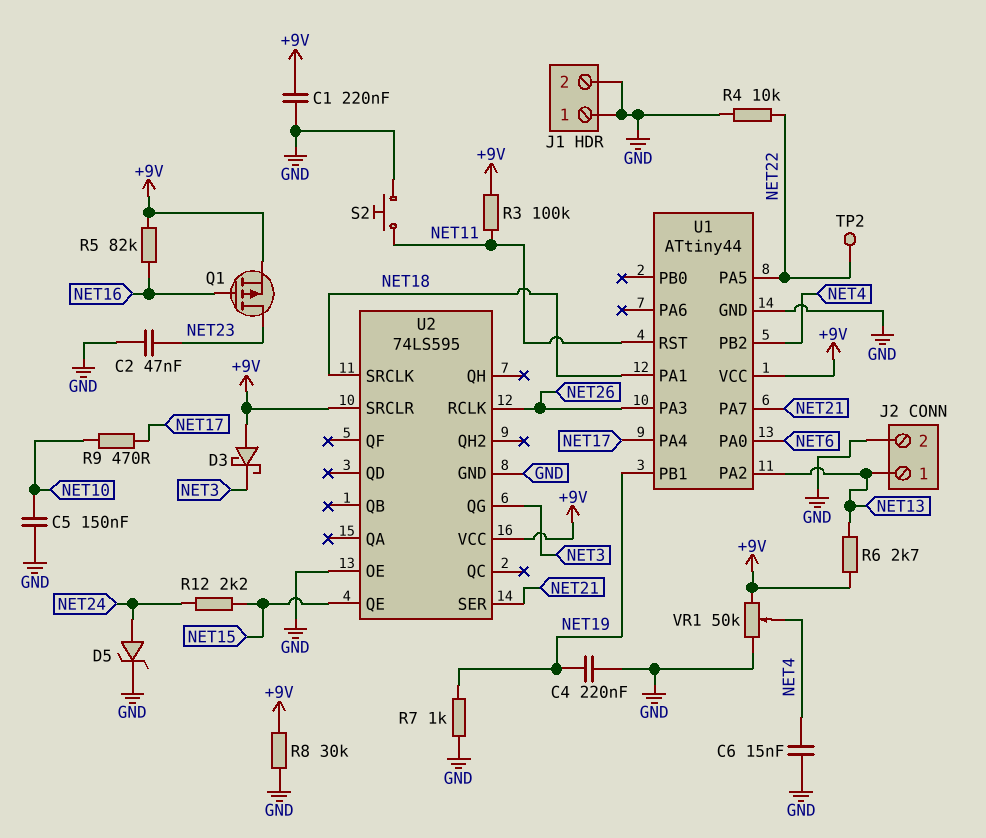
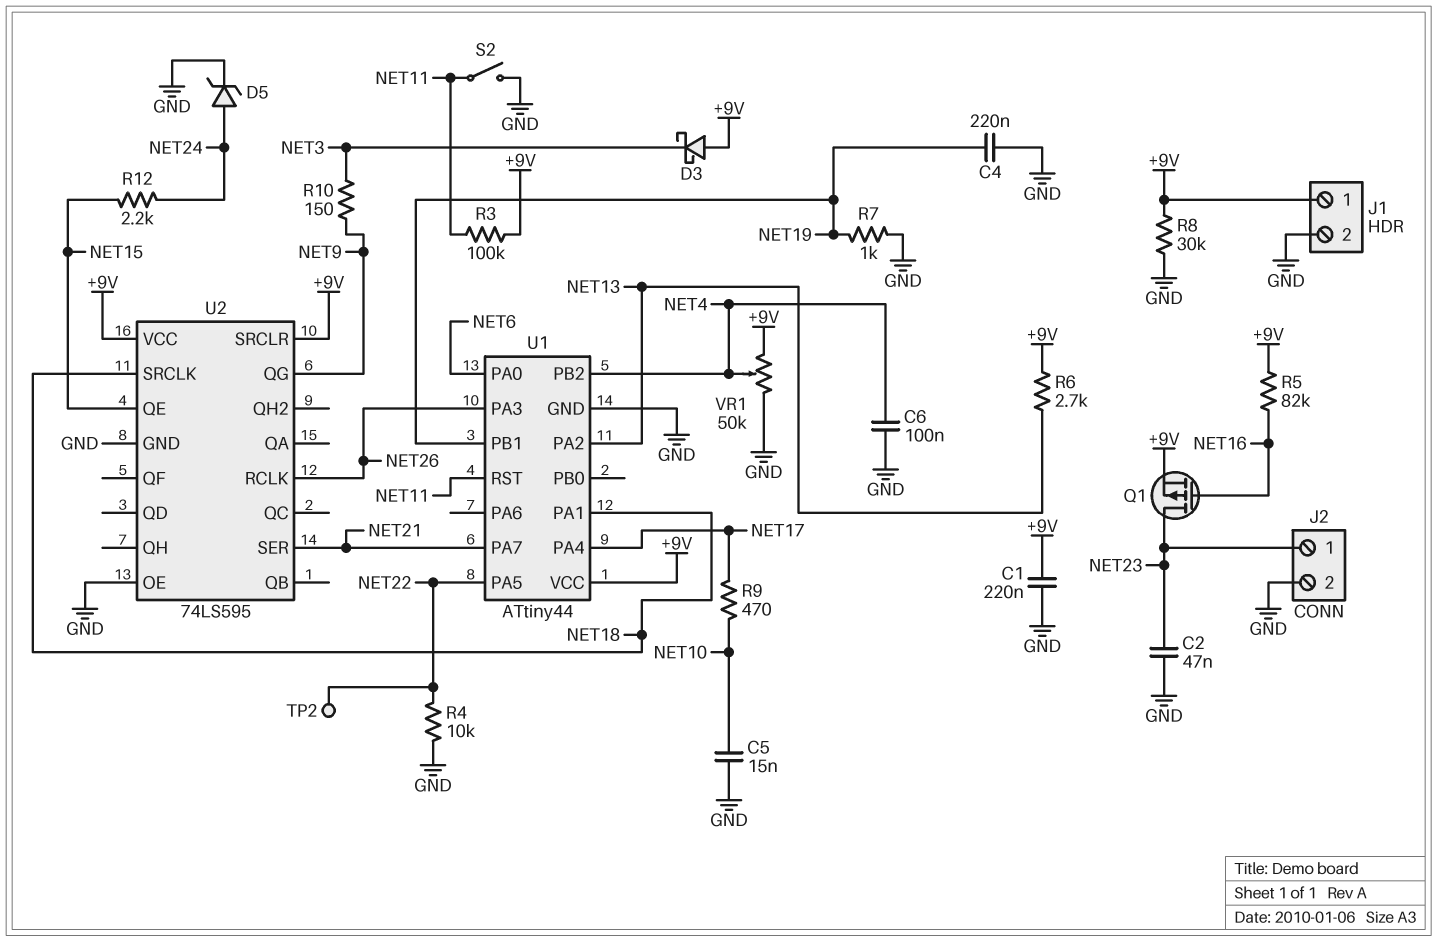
C5: 150nF (GND, NET10) -> 15nF (GND, NET10)
C6: 15nF (GND, NET4) -> 100nF (GND, NET4)
J1 pin 1: GND -> +9V
J2 pin 1: NET13 -> NET23
R10: none -> 150 (NET3, NET9)
S2: button (GND, NET11) -> switch (GND, NET11)
U2 pin QG: NET3 -> NET9

